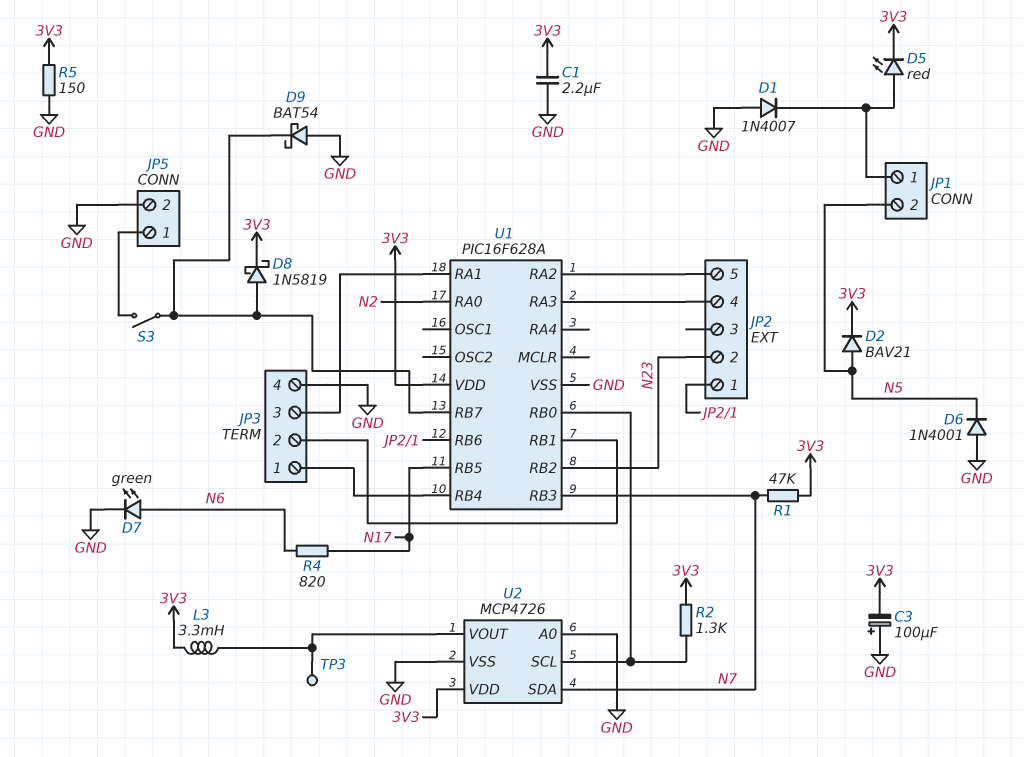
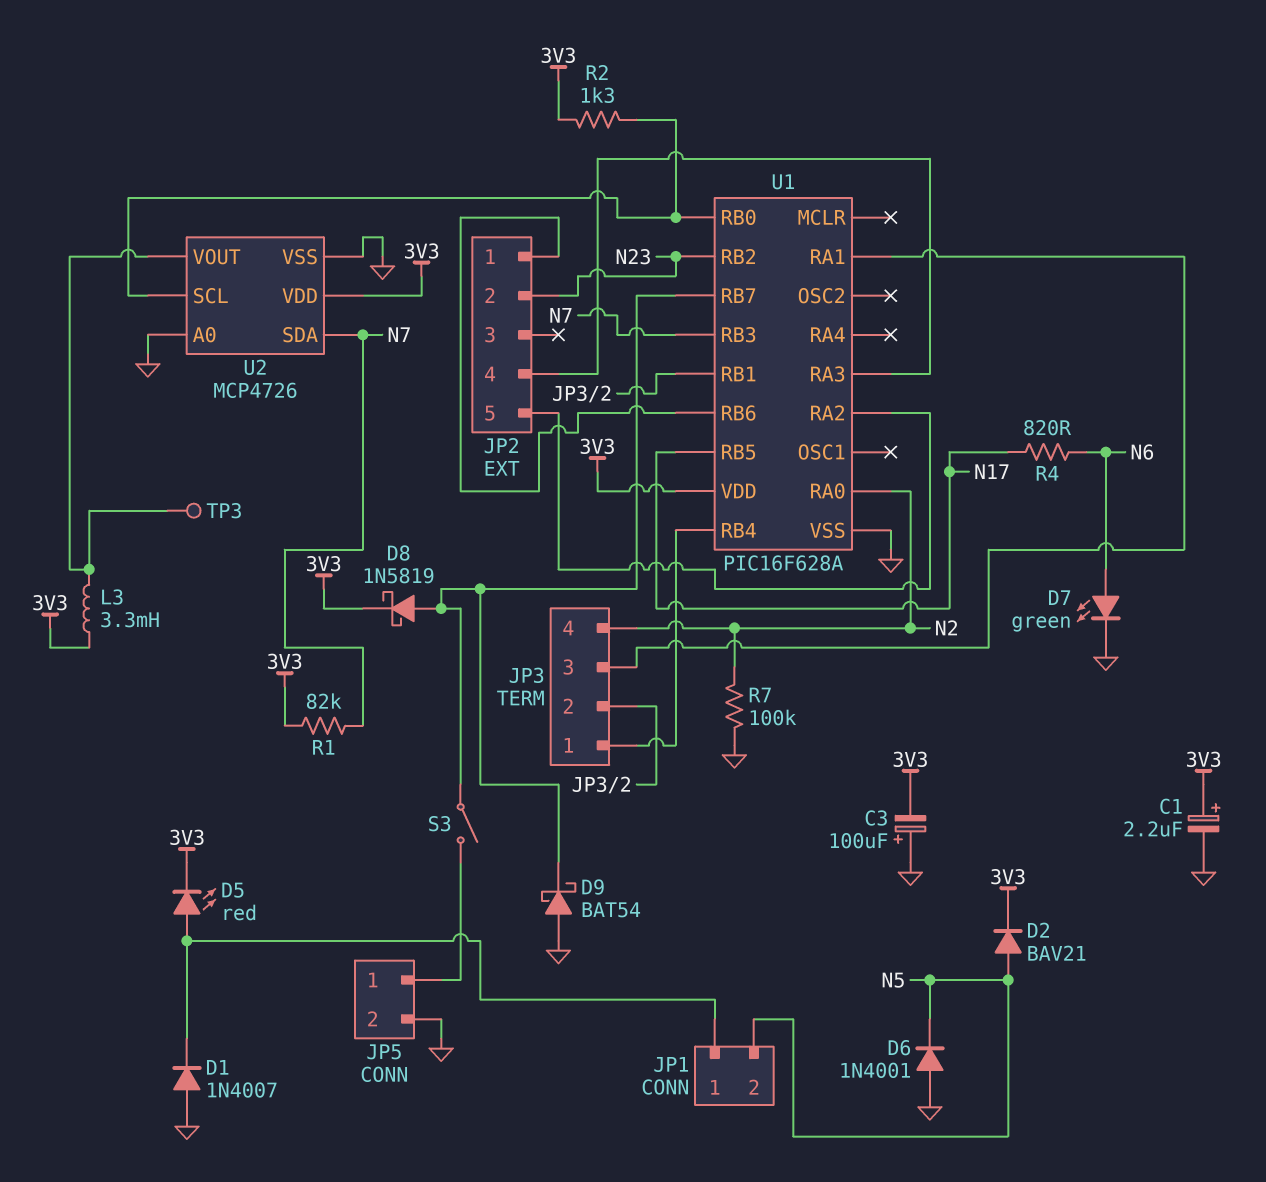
C1: 2.2uF (3V3, GND) -> 2.2uF (plus 3V3, minus GND)
JP3 pin 4: GND -> N2
R1: 47k (3V3, N7) -> 82k (3V3, N7)
R5: 150 (3V3, GND) -> none
R7: none -> 100k (GND, N2)

